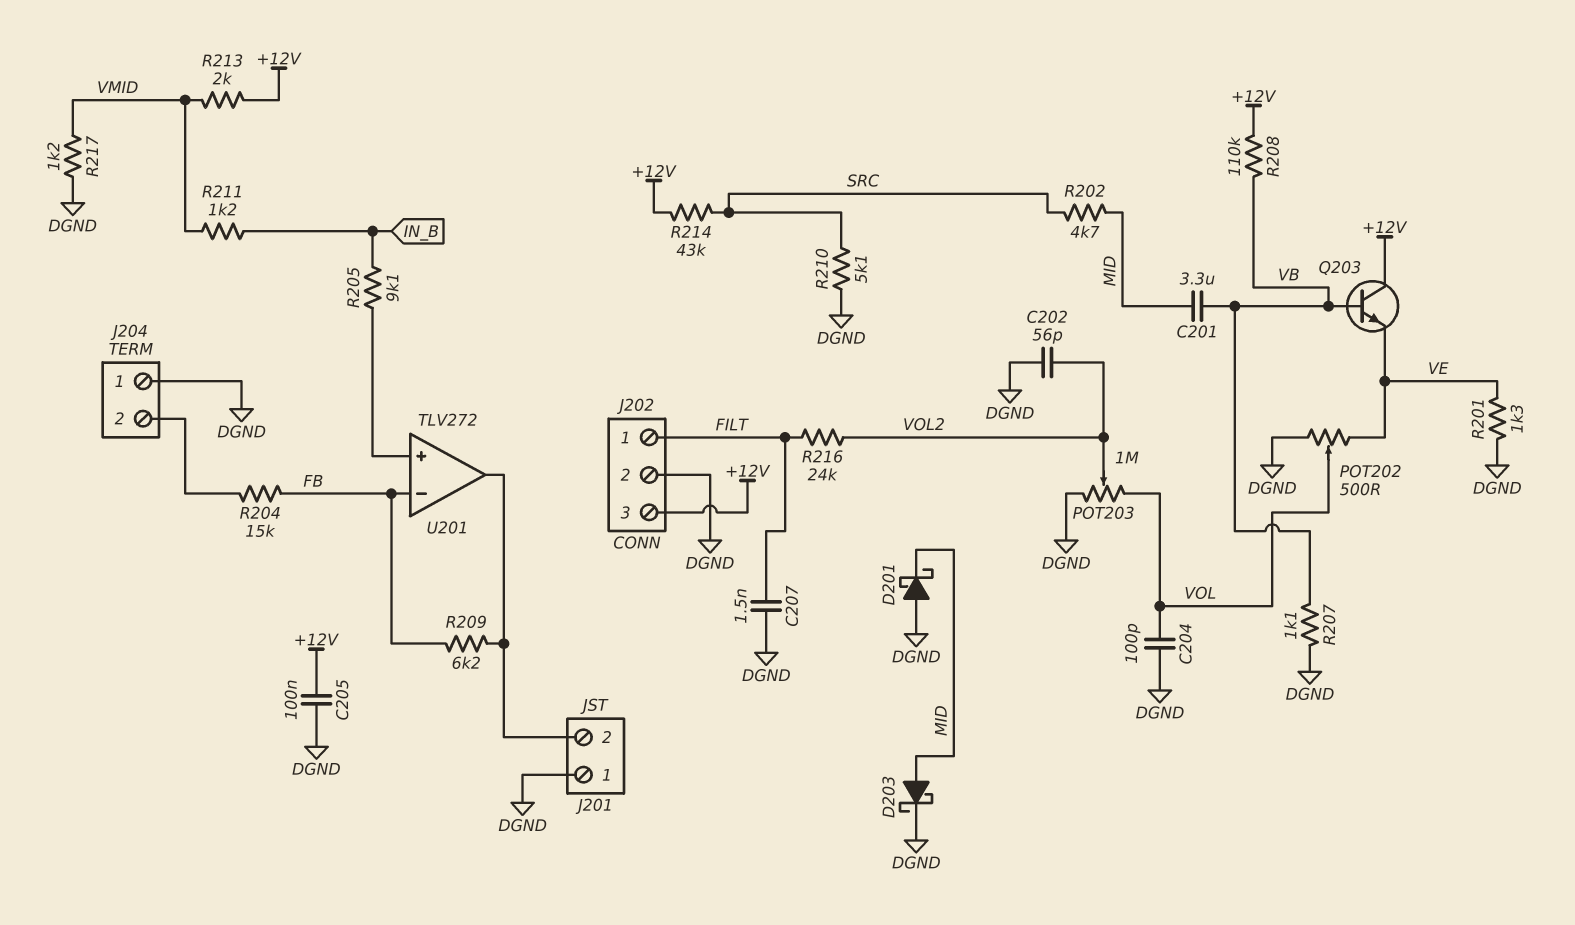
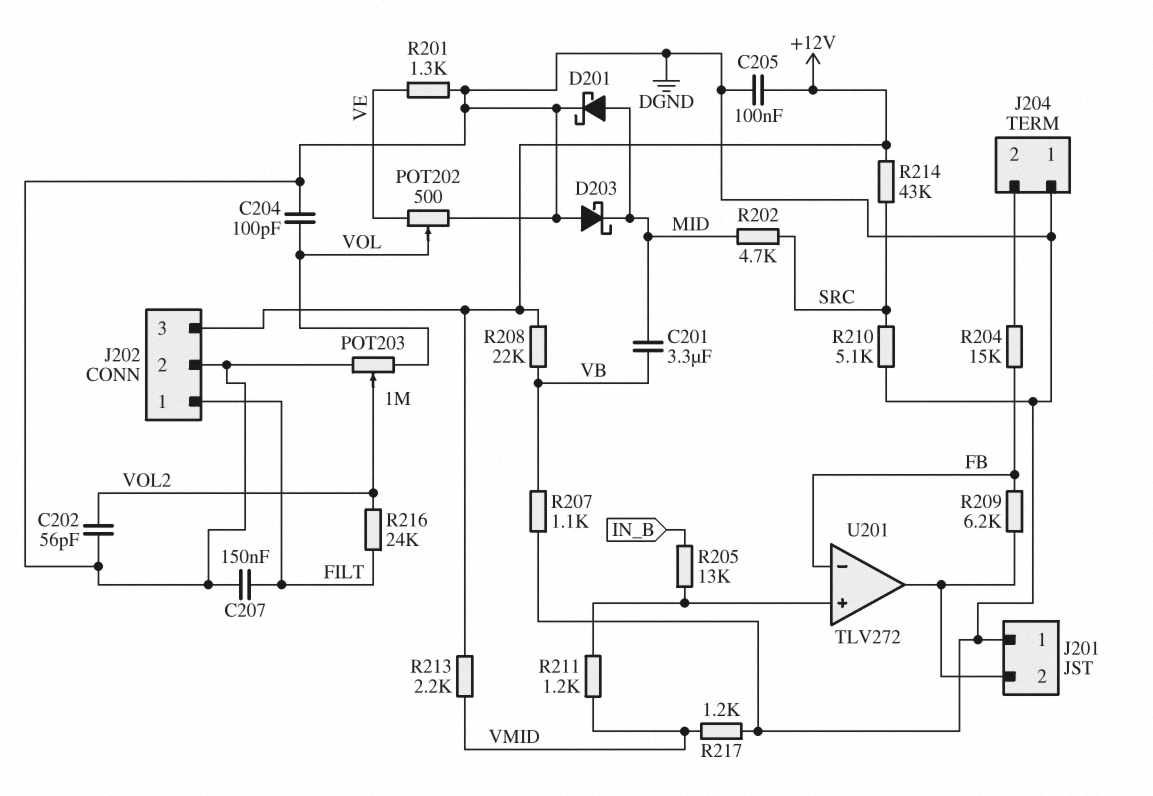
C207: 1.5nF (DGND, FILT) -> 150nF (DGND, FILT)
D201: schottky (A DGND, K MID) -> schottky (A MID, K DGND)
D203: schottky (A MID, K DGND) -> schottky (A DGND, K MID)
Q203: NPN (B VB, C +12V, E VE) -> none
R205: 9.1k (IN_B, U201/in+) -> 13k (IN_B, U201/in+)
R208: 110k (+12V, VB) -> 22k (+12V, VB)
R211: 1.2k (IN_B, VMID) -> 1.2k (U201/in+, VMID)
R213: 2k (+12V, VMID) -> 2.2k (+12V, VMID)

